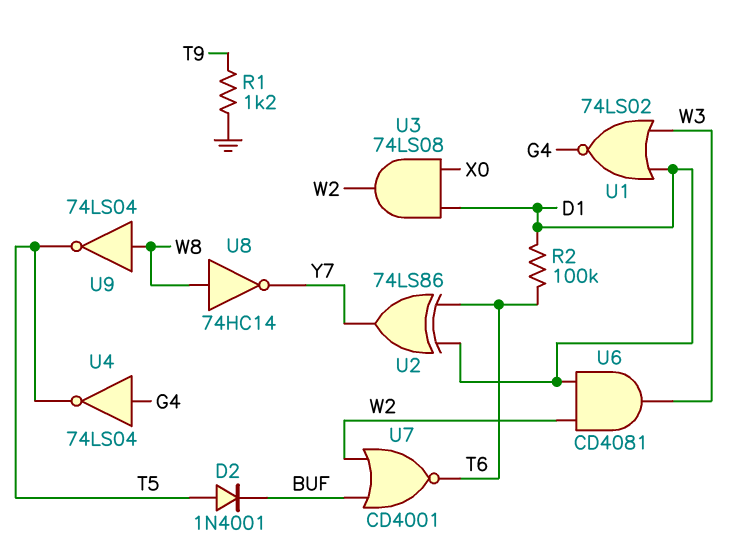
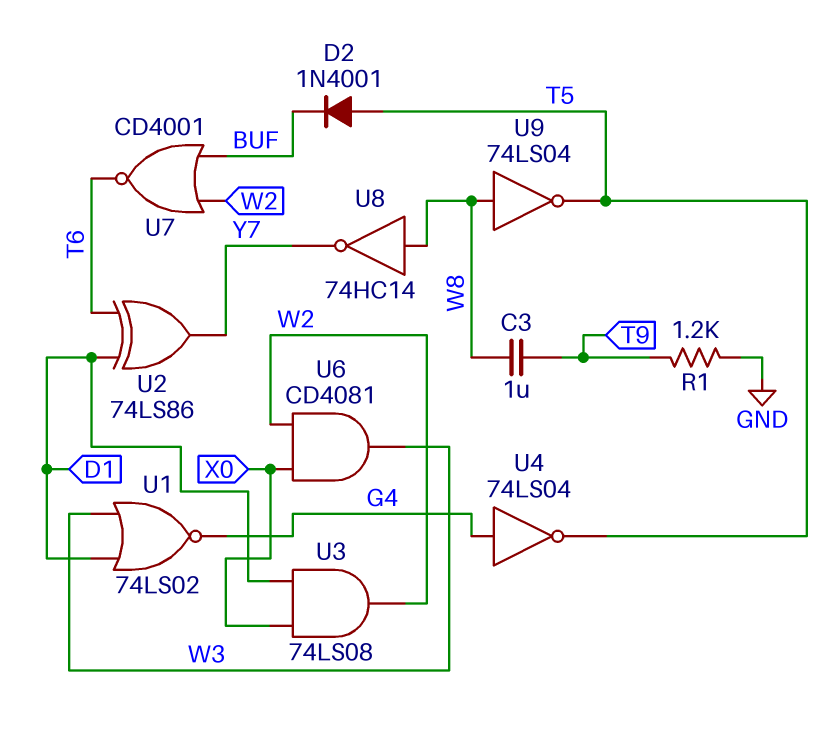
C3: none -> 1uF (T9, W8)
R2: 100k (D1, T6) -> none
U6: AND CD4081 (in D1, in W2, out W3) -> AND CD4081 (in W2, in X0, out W3)

